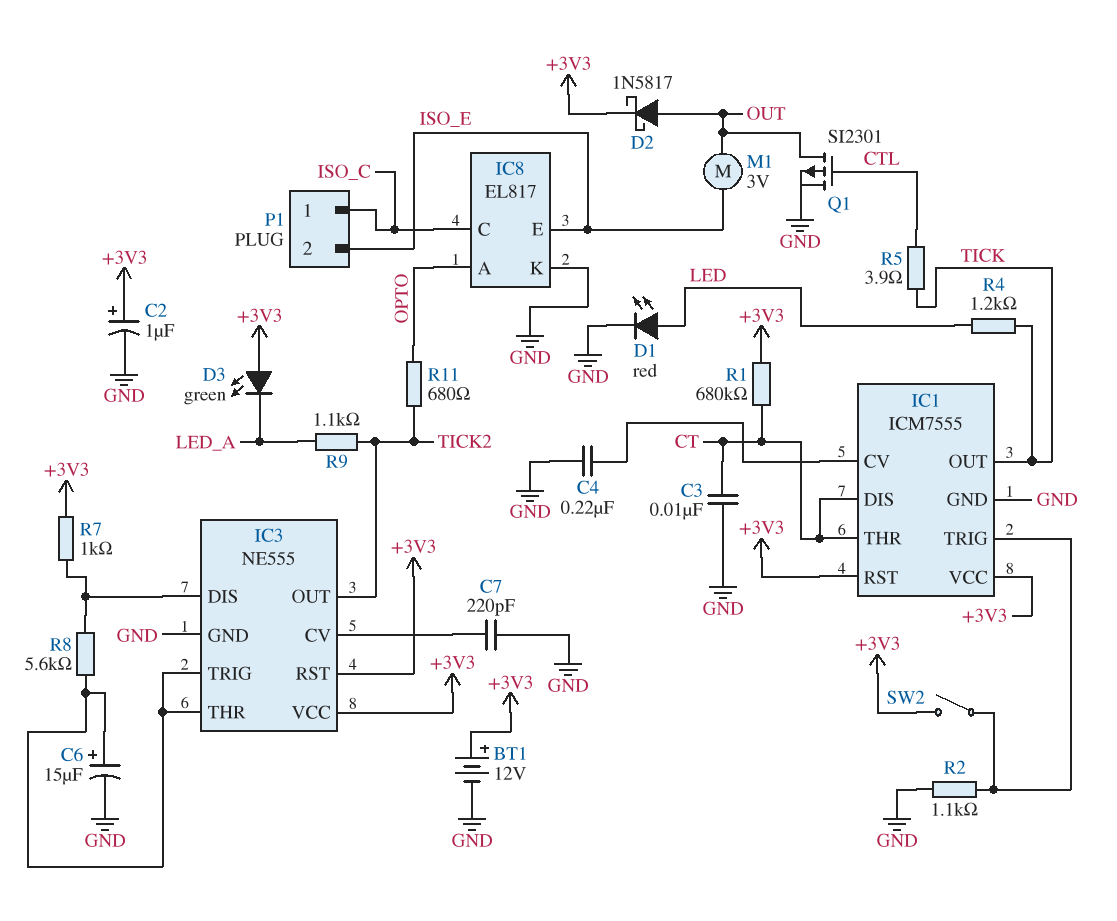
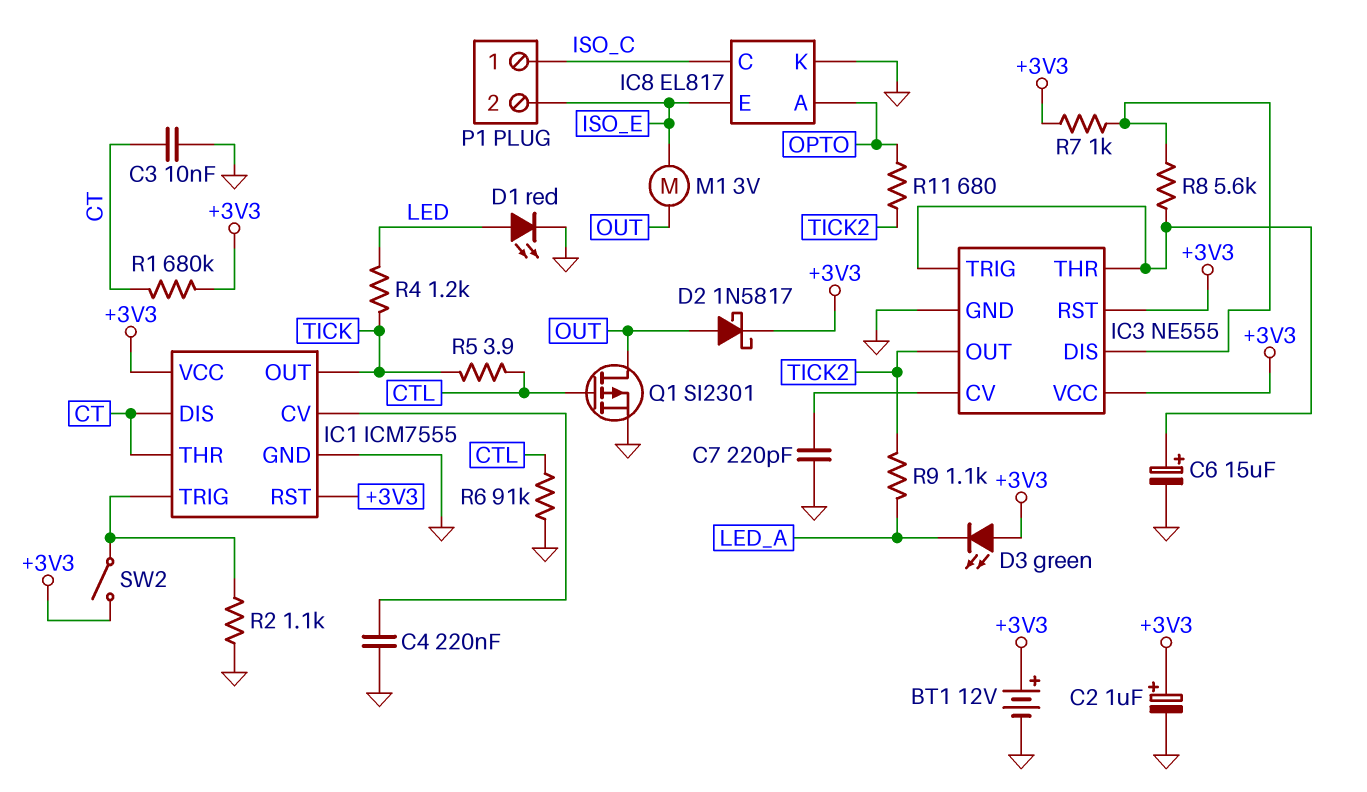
R6: none -> 91k (CTL, GND)

